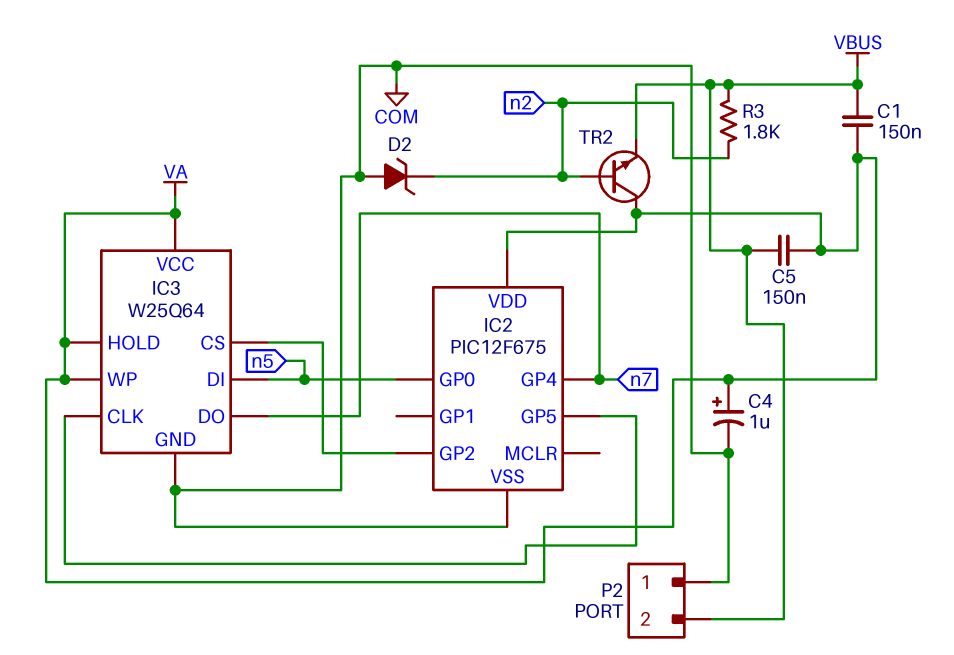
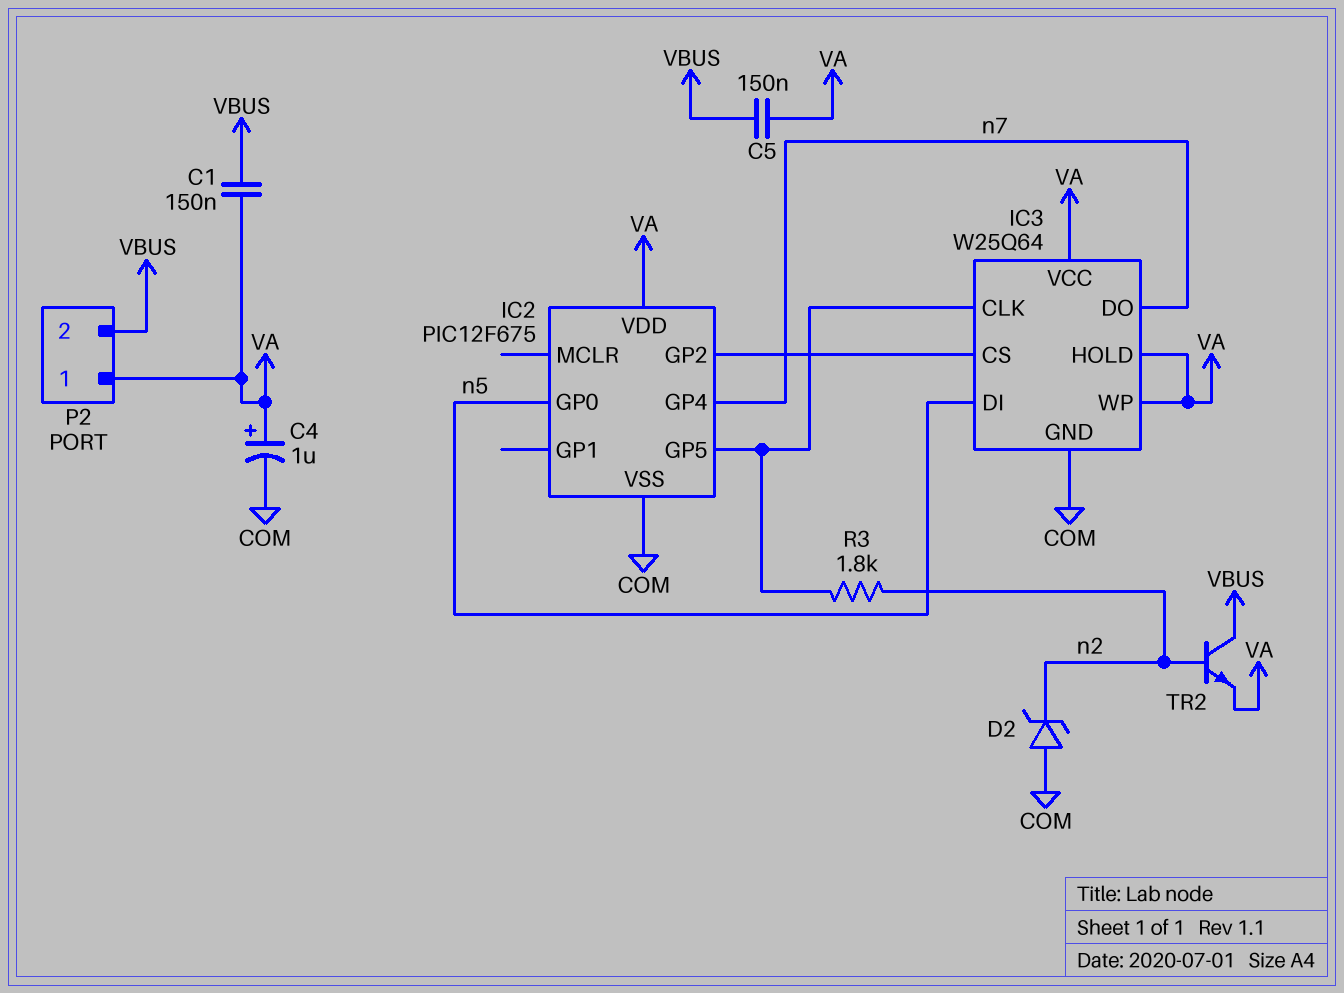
P2 pin 1: COM -> VA
R3: 1.8k (VBUS, n2) -> 1.8k (IC2/GP5, n2)
TR2: NPN (B n2, C VA, E VBUS) -> NPN (B n2, C VBUS, E VA)

